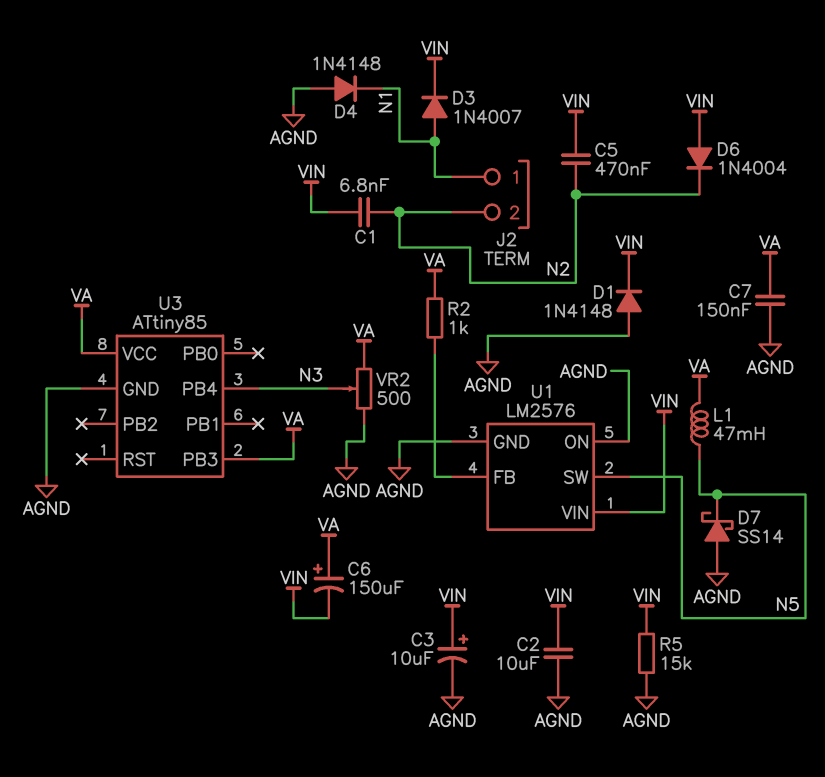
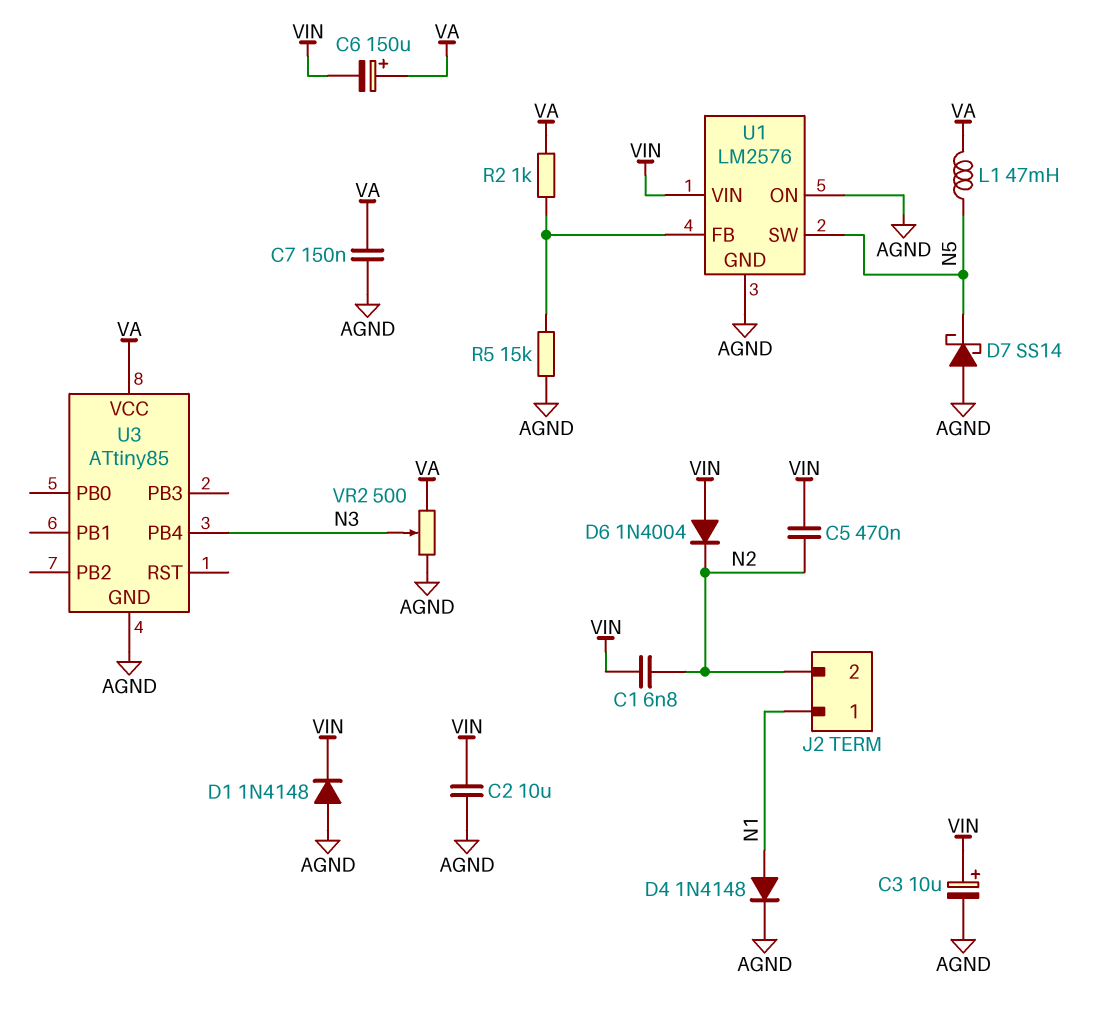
D3: diode 1N4007 (A N1, K VIN) -> none
D4: diode 1N4148 (A AGND, K N1) -> diode 1N4148 (A N1, K AGND)
R5: 15k (AGND, VIN) -> 15k (AGND, U1/FB)
U3 pin PB3: VA -> none

